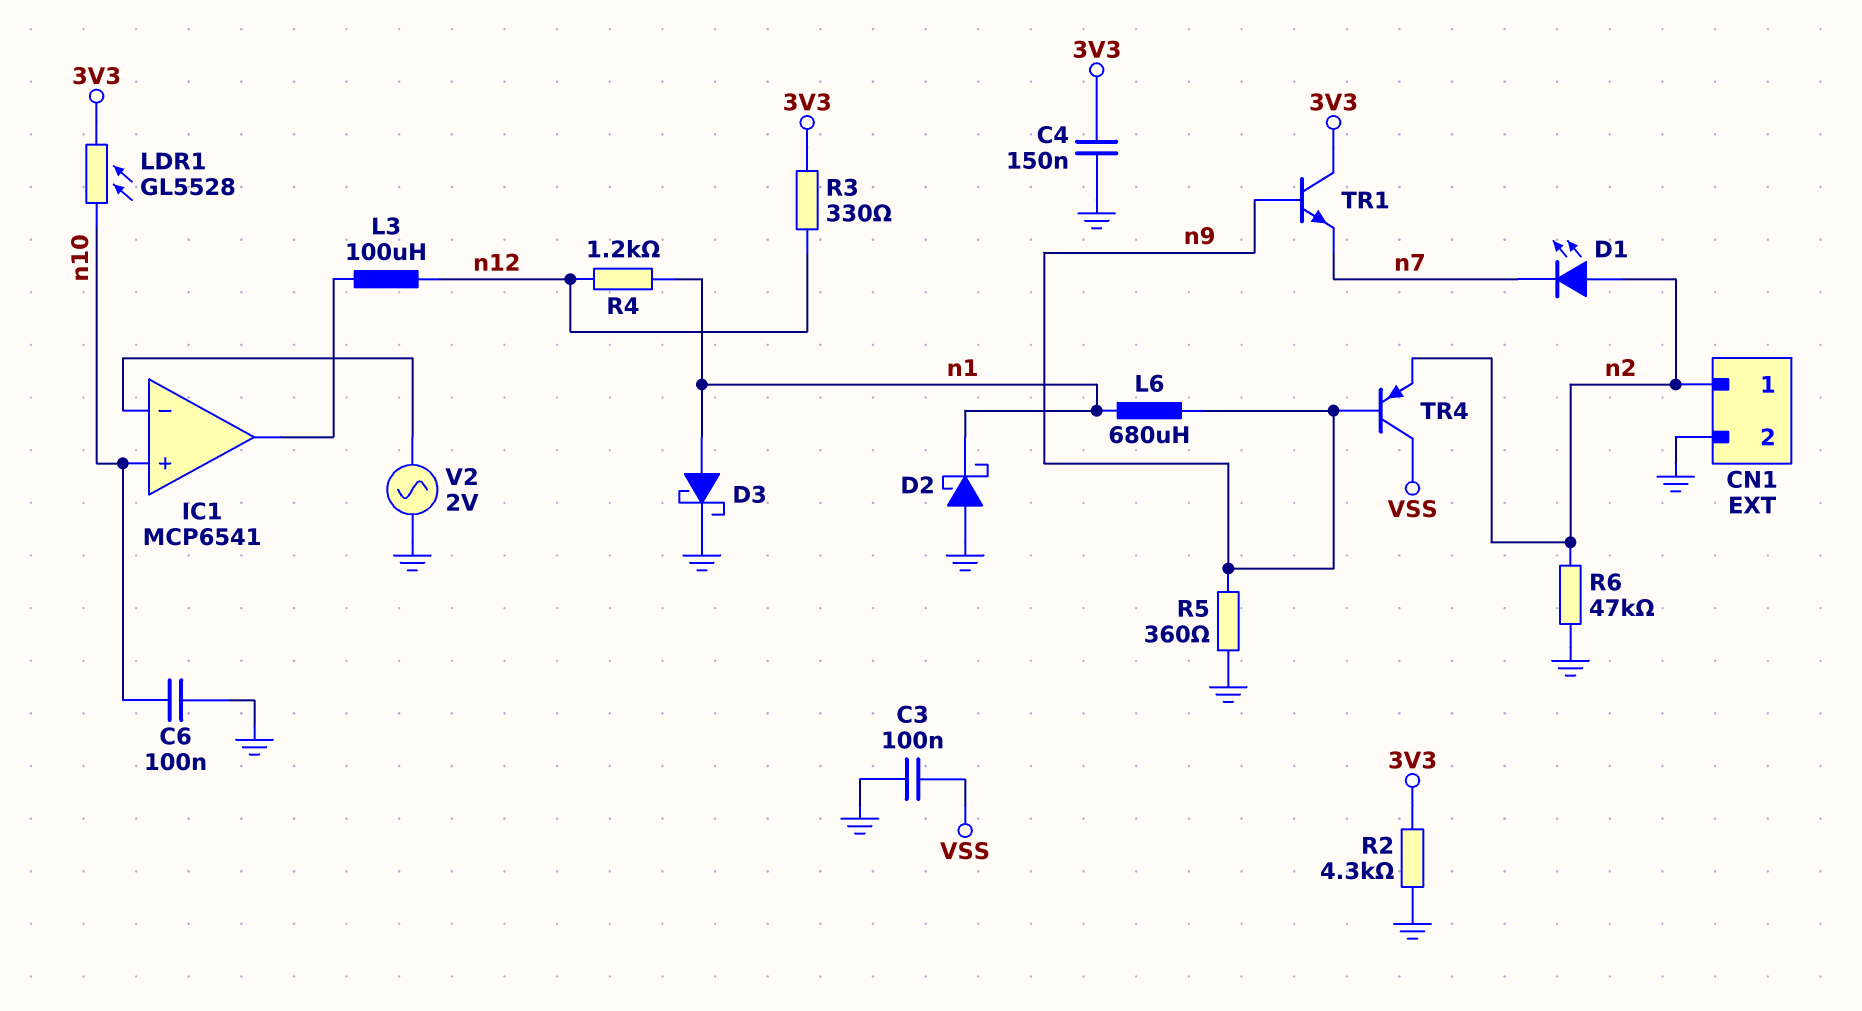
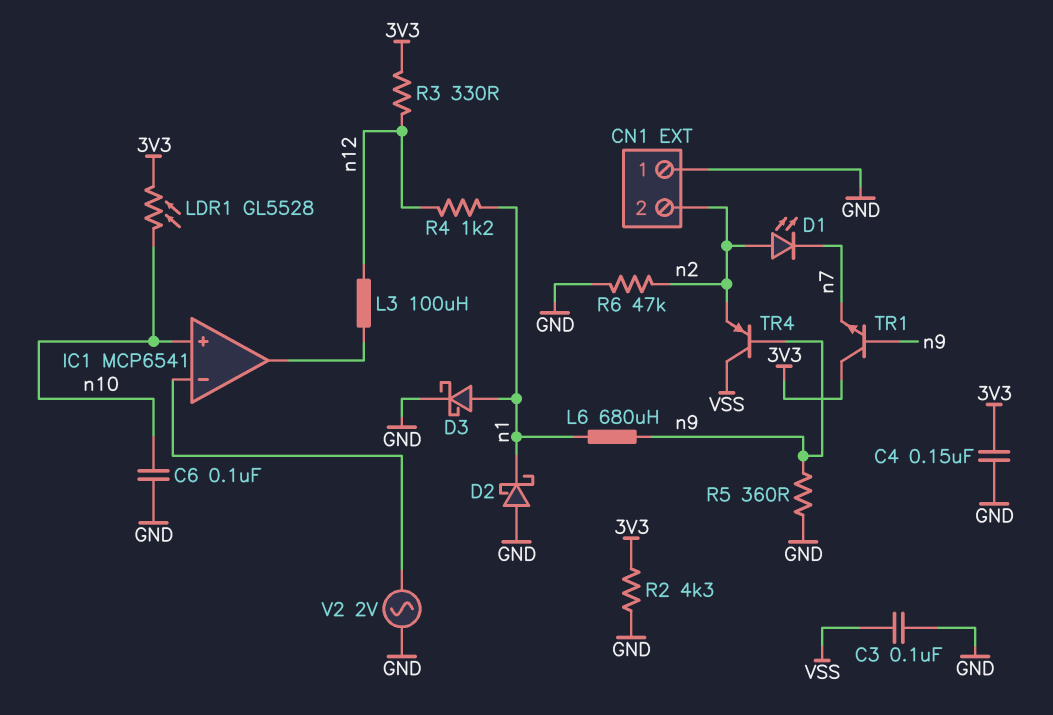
CN1 pin 1: n2 -> GND
CN1 pin 2: GND -> n2

